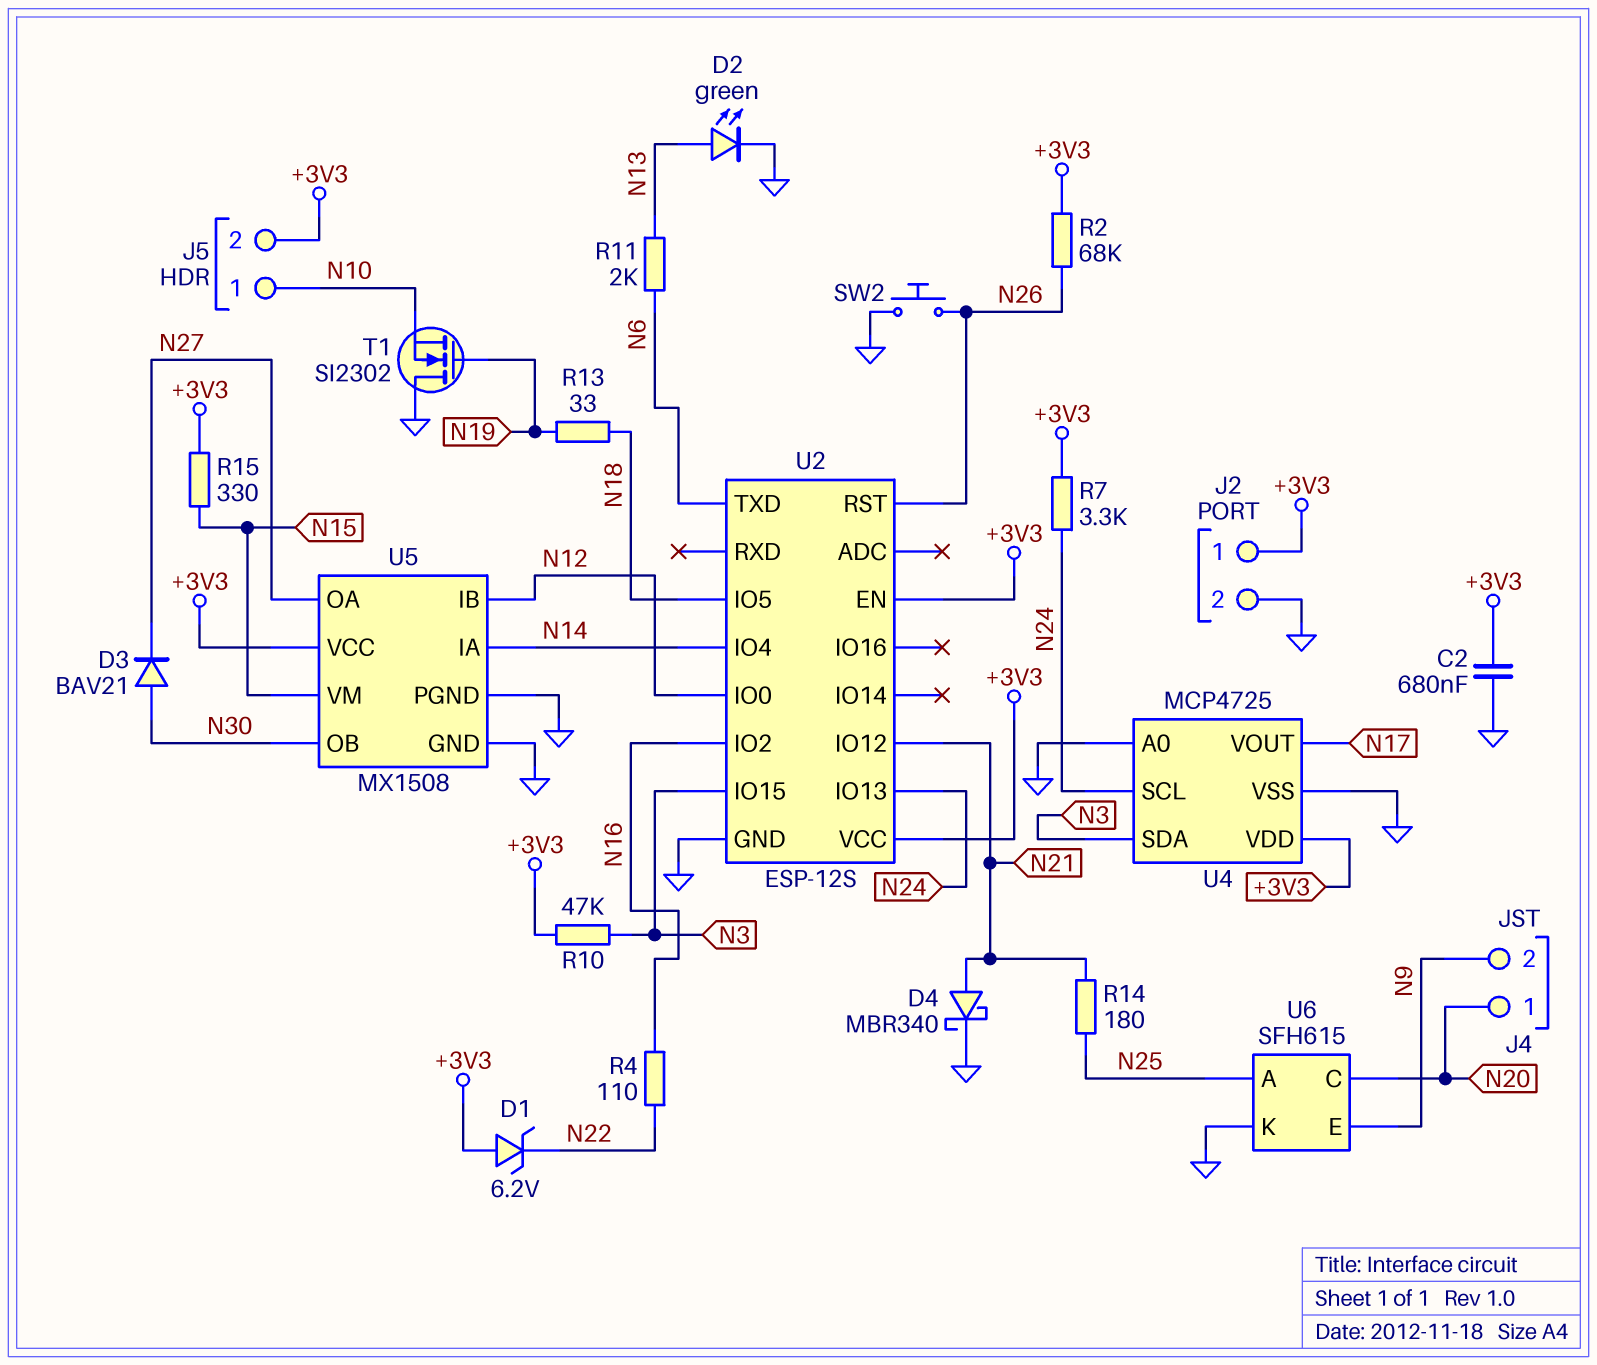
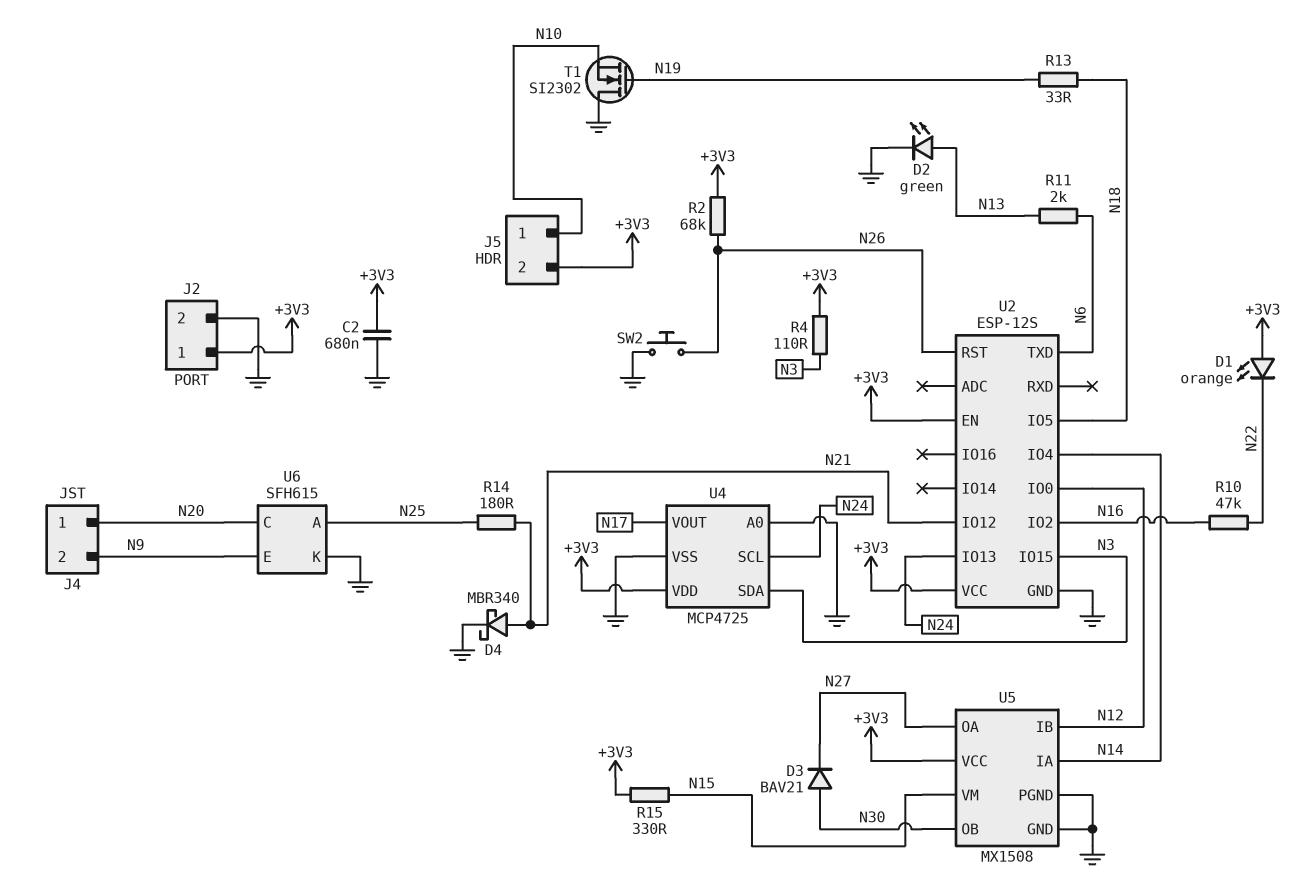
D1: zener 6.2V (A +3V3, K N22) -> LED orange (A +3V3, K N22)
R4: 110 (N16, N22) -> 110 (+3V3, N3)
R7: 3.3k (+3V3, N24) -> none
R10: 47k (+3V3, N3) -> 47k (N16, N22)

